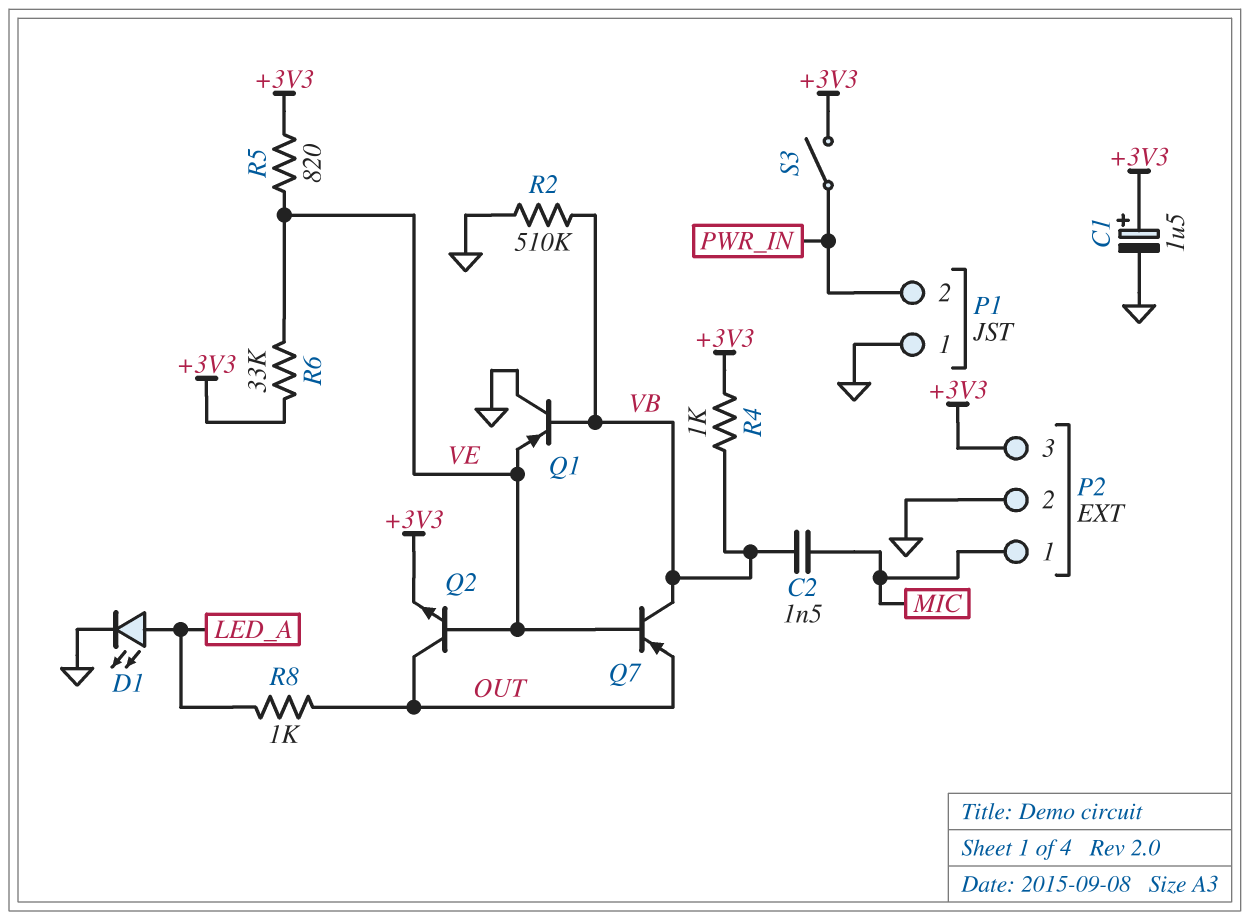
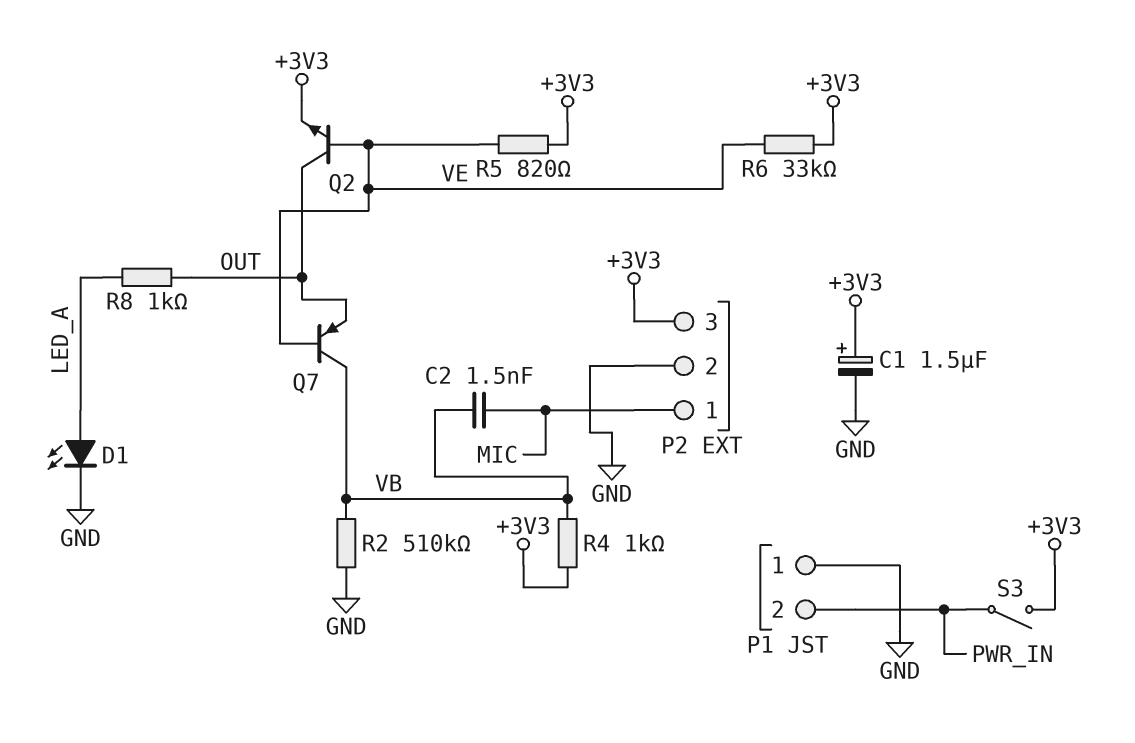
Q1: PNP (B VB, C GND, E VE) -> none

